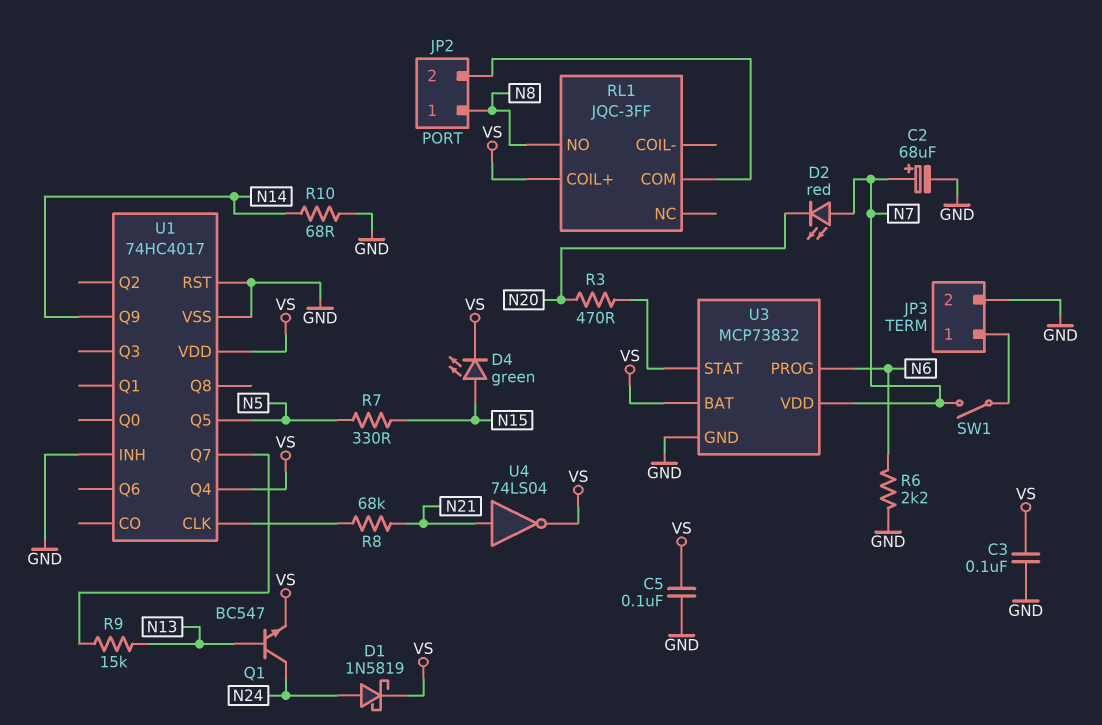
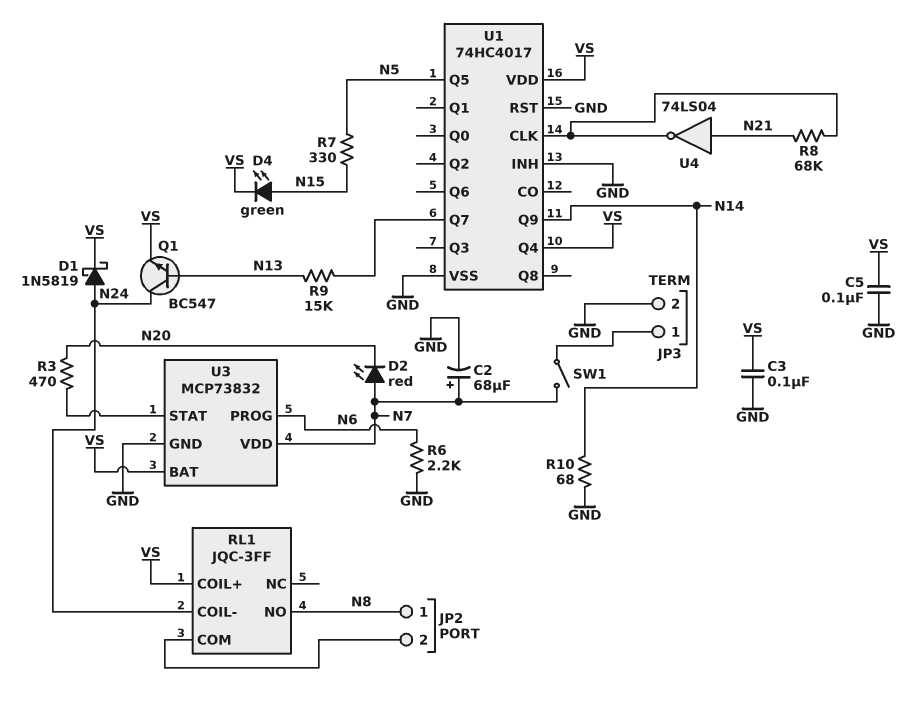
RL1 pin COIL-: none -> N24
U4: NOT 74LS04 (in N21, out VS) -> NOT 74LS04 (in N21, out U1/CLK)

